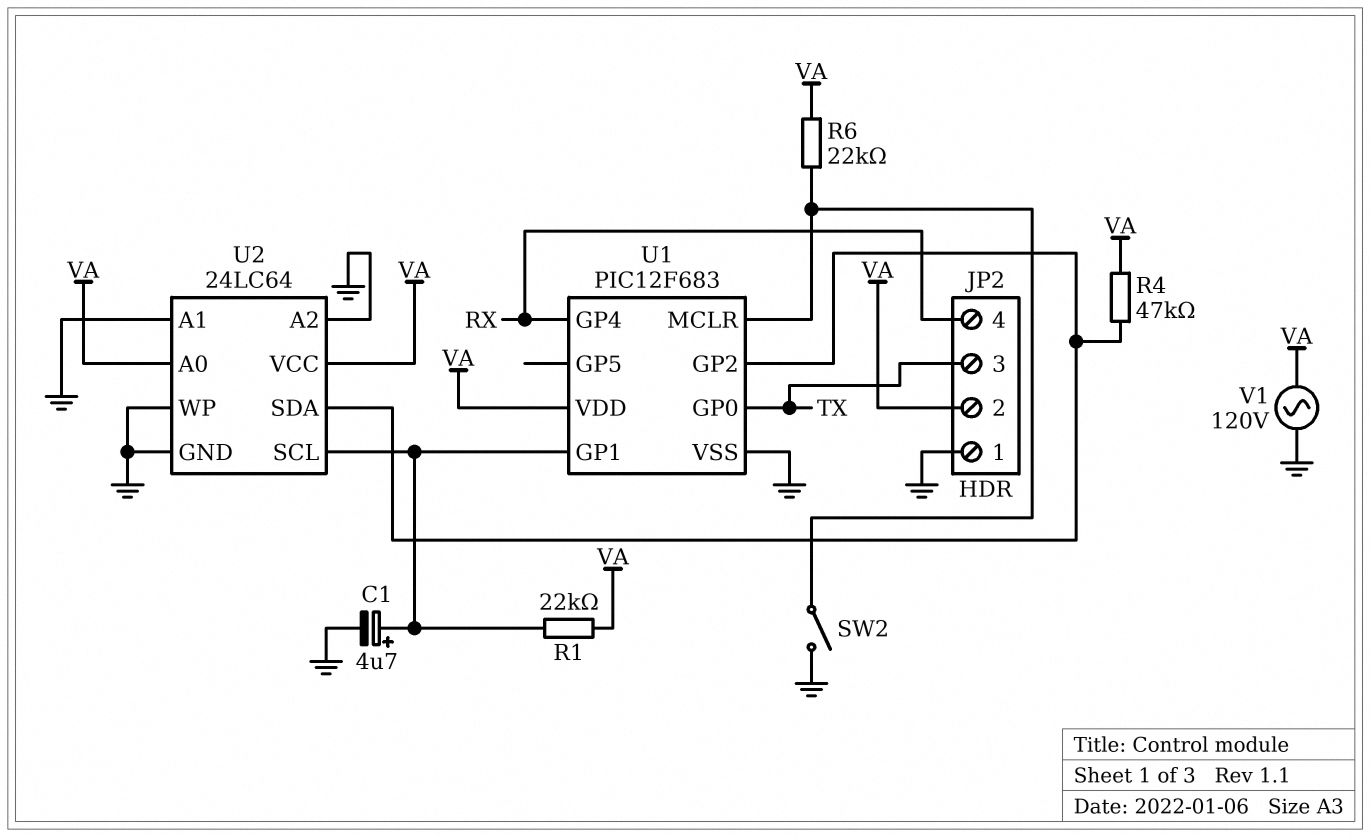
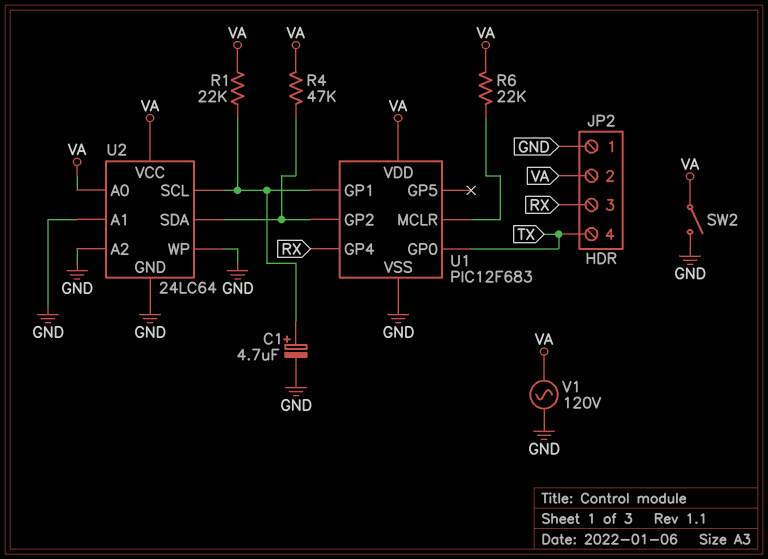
JP2 pin 3: TX -> RX
JP2 pin 4: RX -> TX
SW2: switch (GND, U1/MCLR) -> switch (GND, VA)

